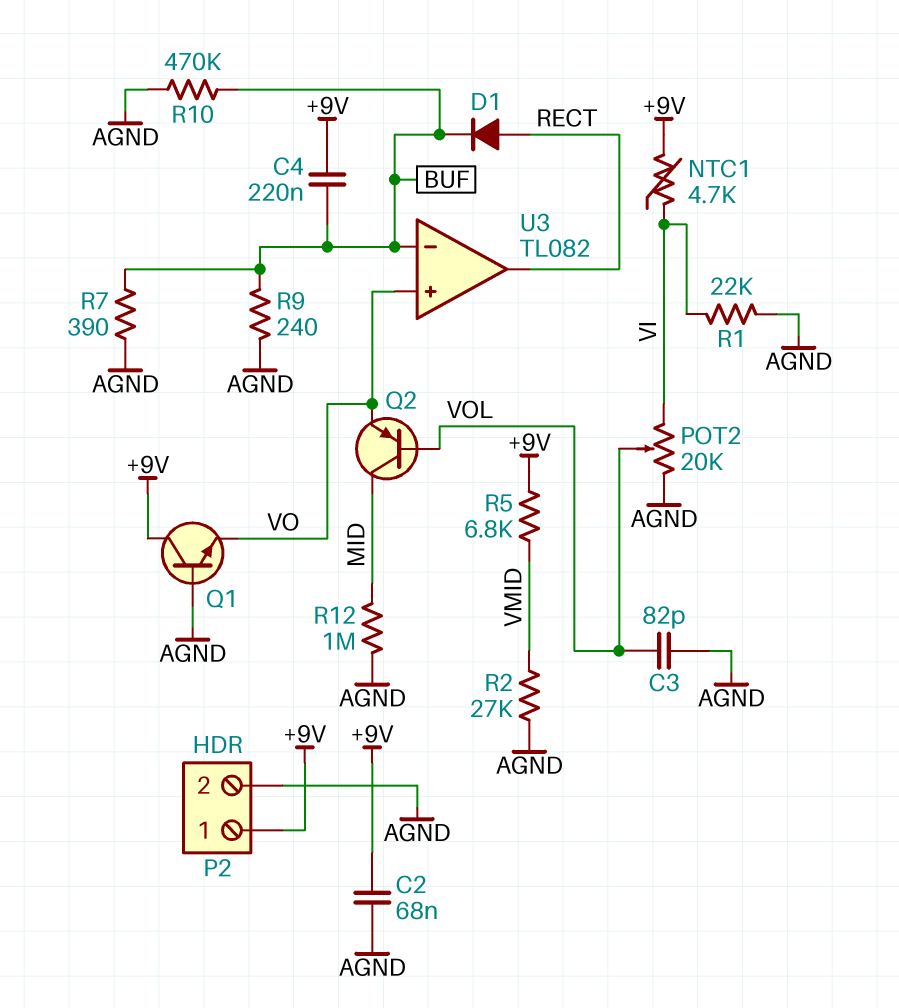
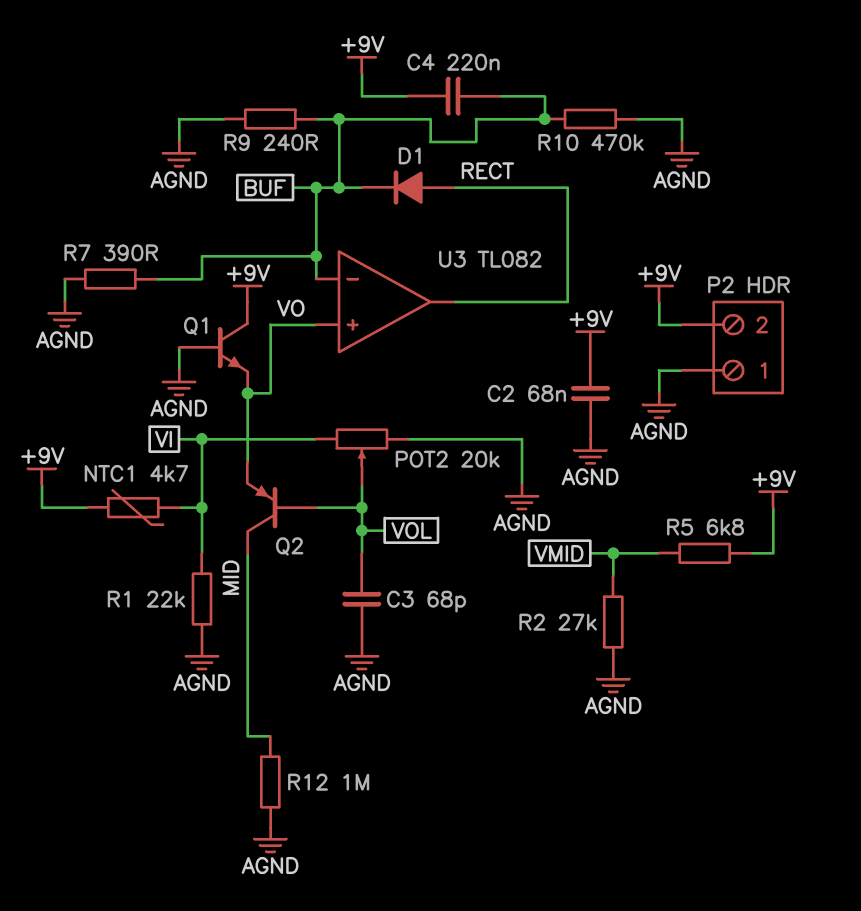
C3: 82pF (AGND, VOL) -> 68pF (AGND, VOL)
P2 pin 1: +9V -> AGND
P2 pin 2: AGND -> +9V

